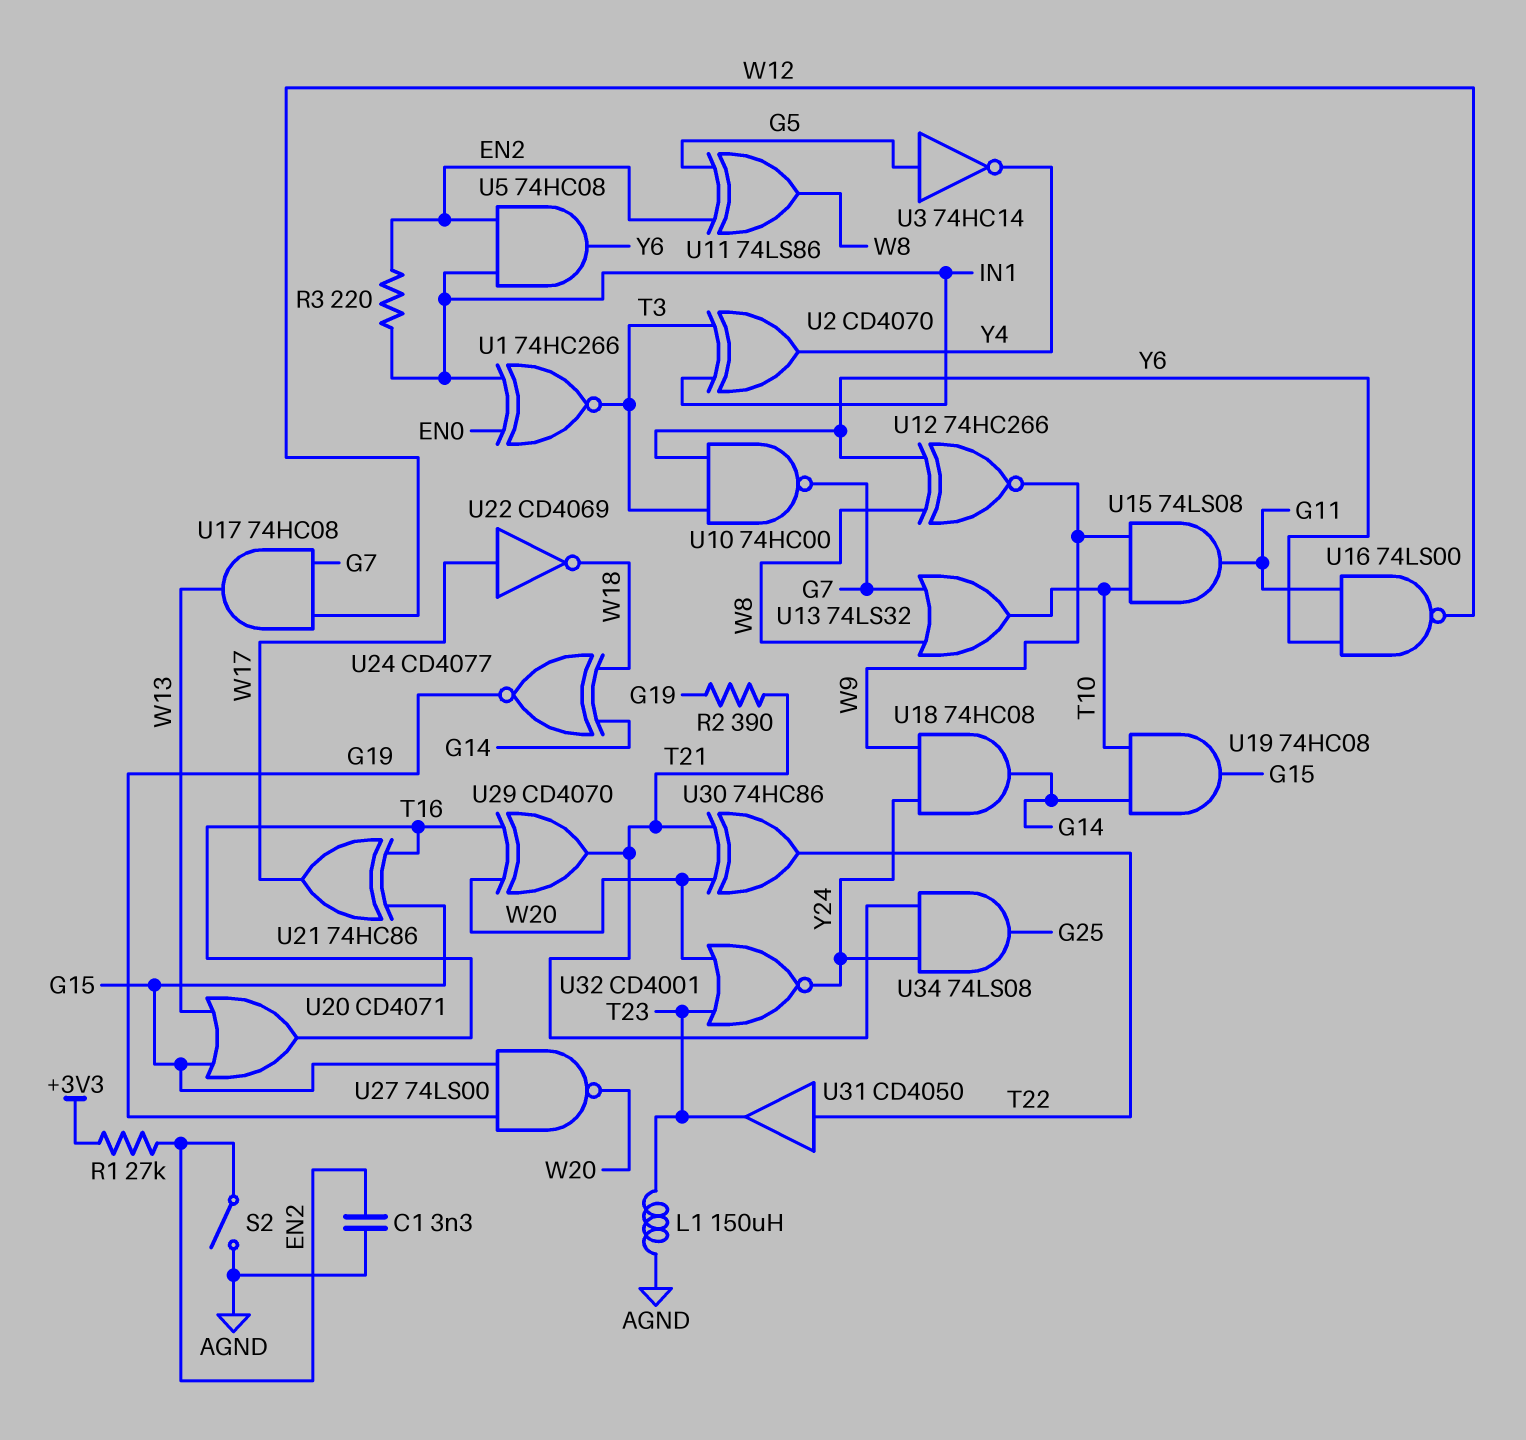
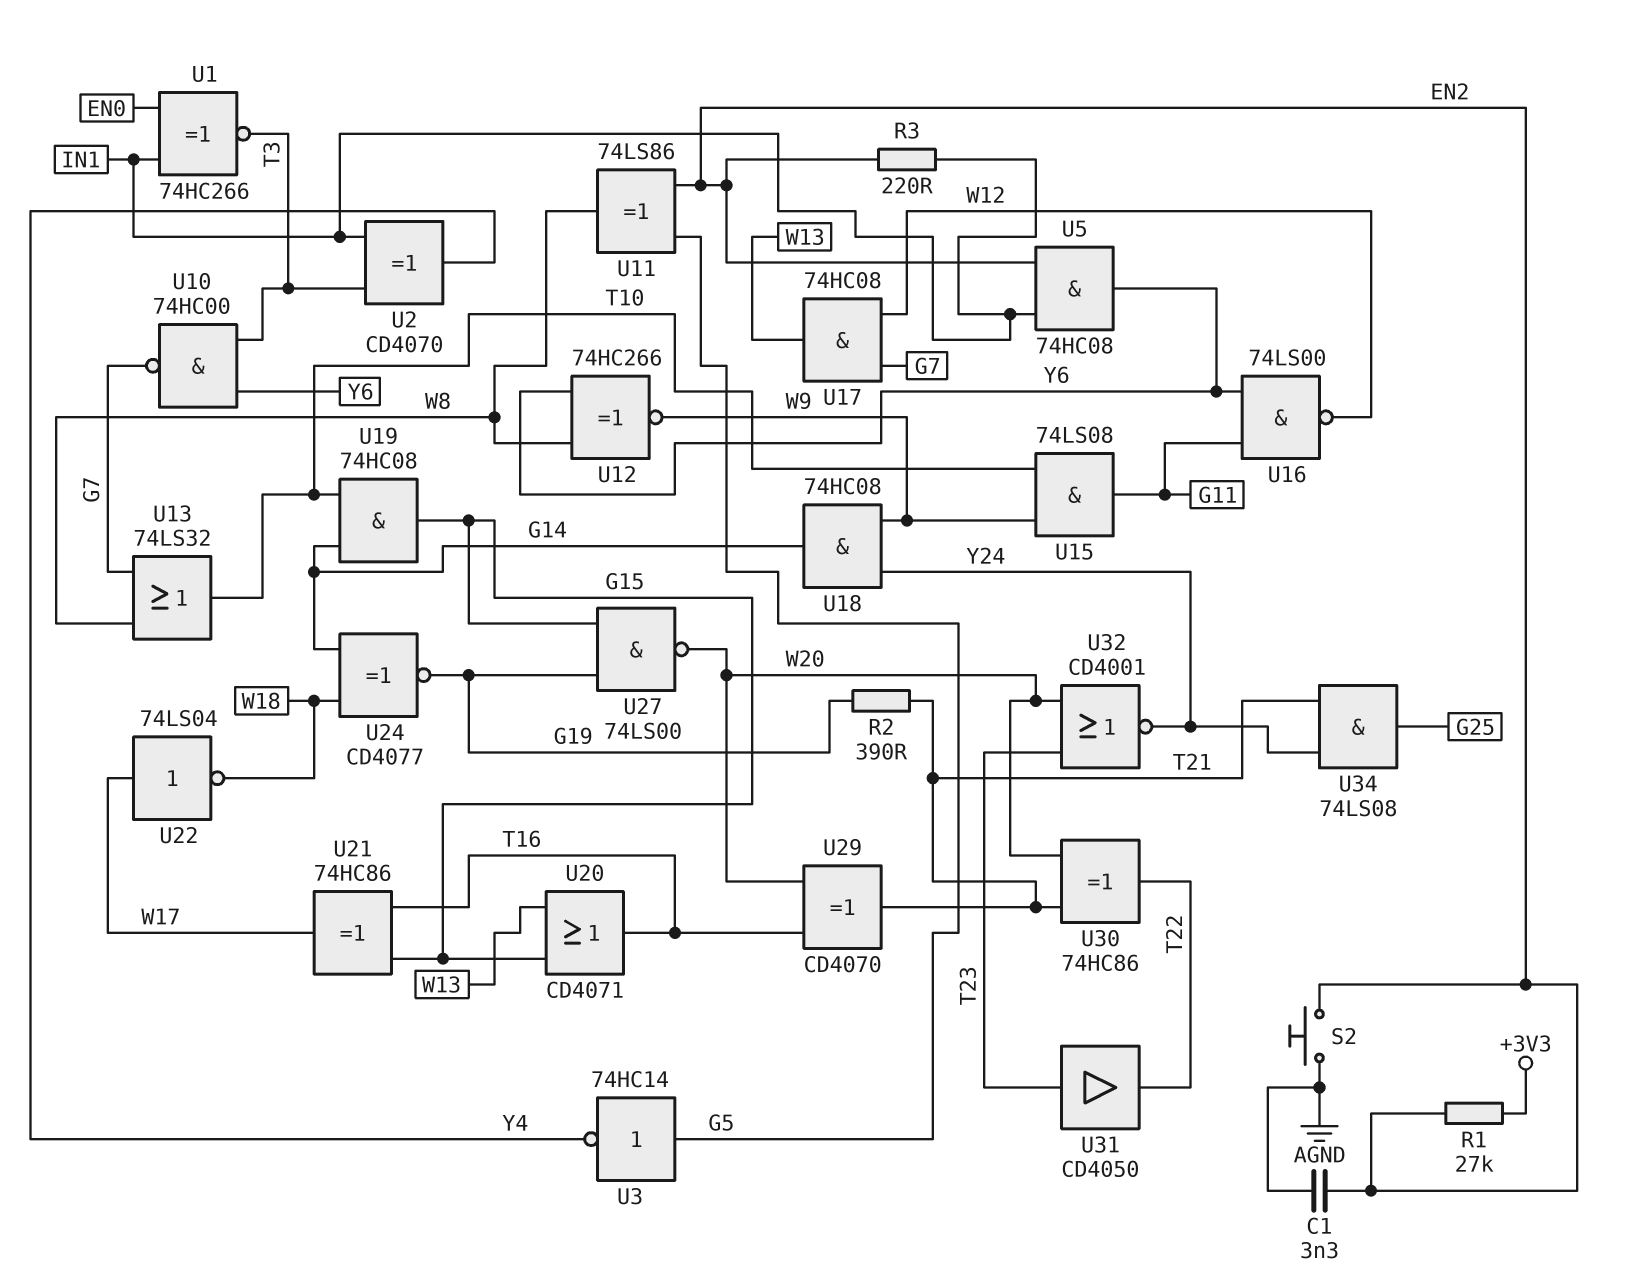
L1: 150uH (AGND, T23) -> none
S2: switch (AGND, EN2) -> button (AGND, EN2)
U22: NOT CD4069 (in W17, out W18) -> NOT 74LS04 (in W17, out W18)
U31: buffer CD4050 (in T22, out T23) -> buffer CD4050 (in T23, out T22)

